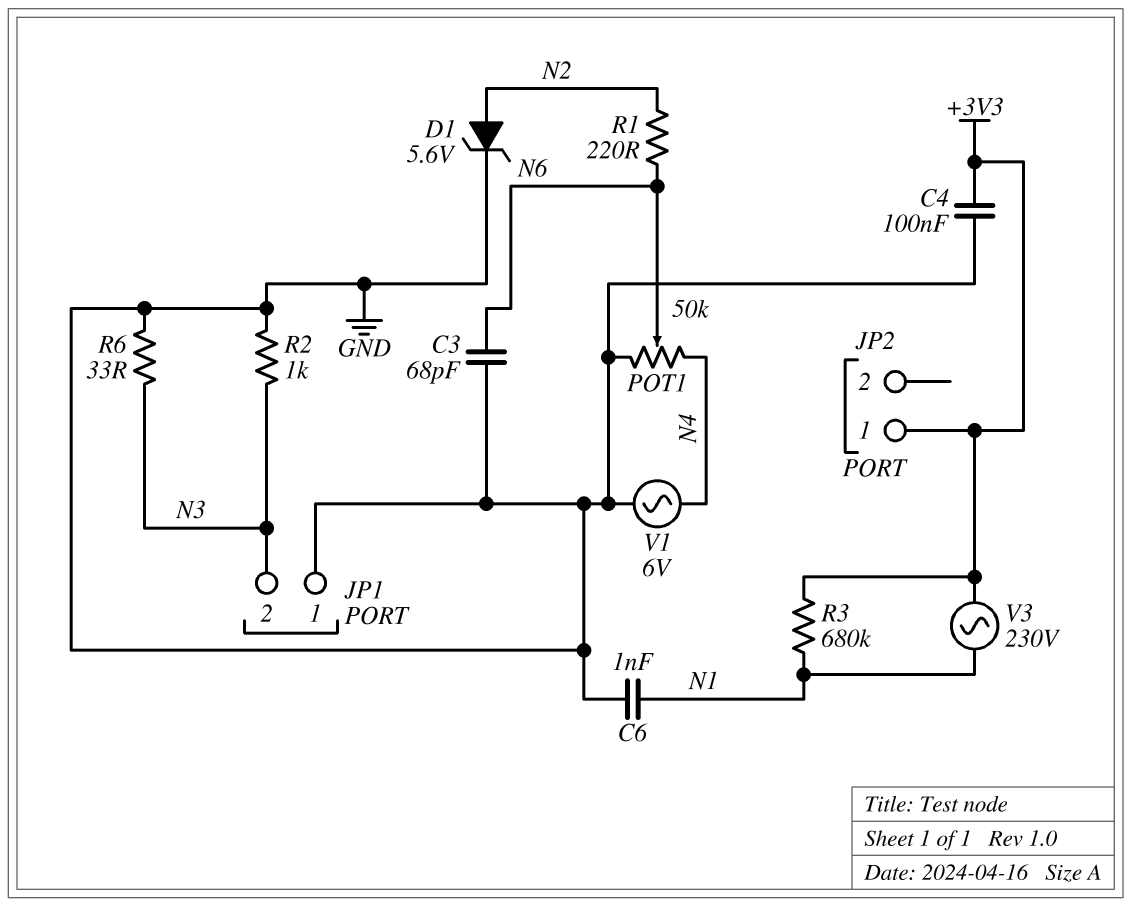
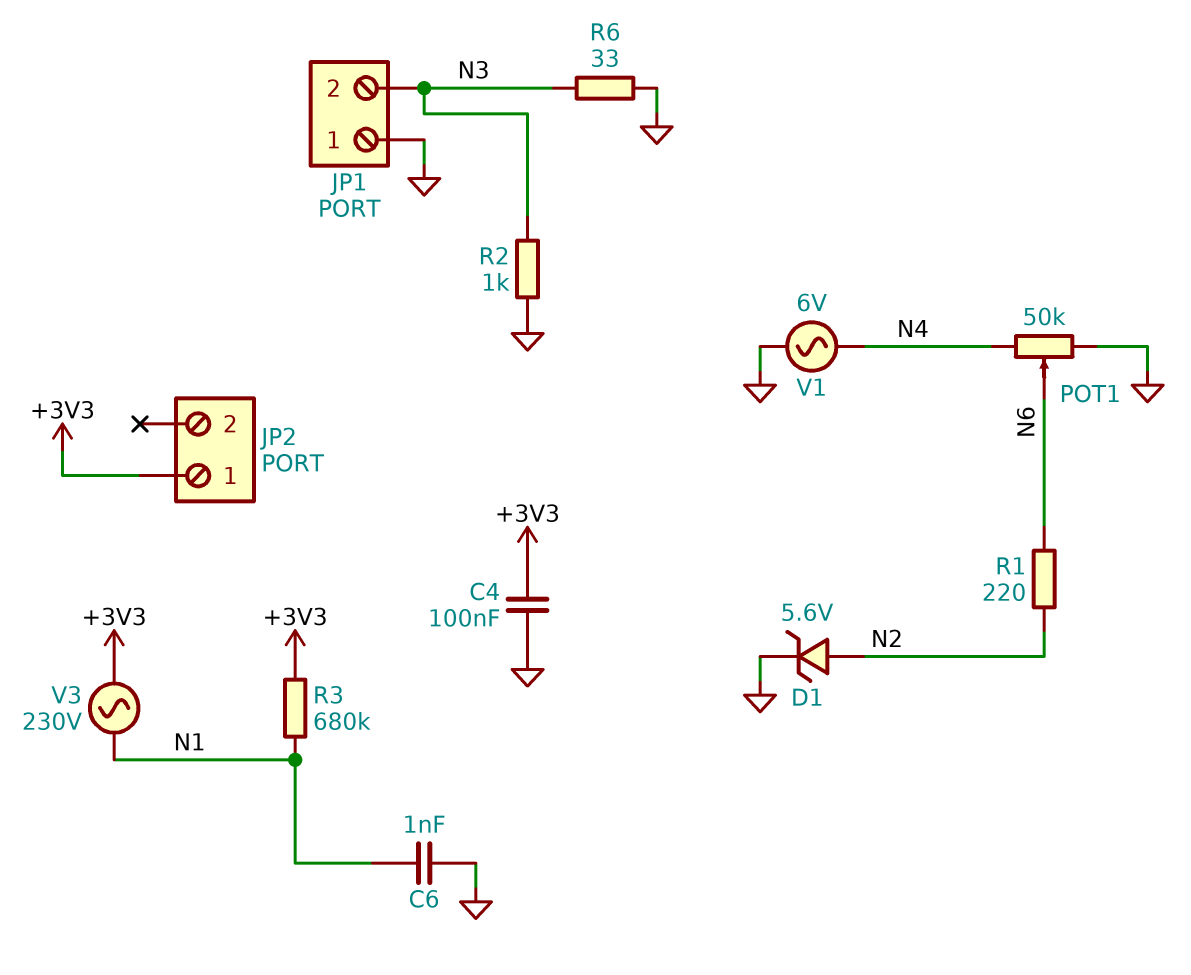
C3: 68pF (GND, N6) -> none

